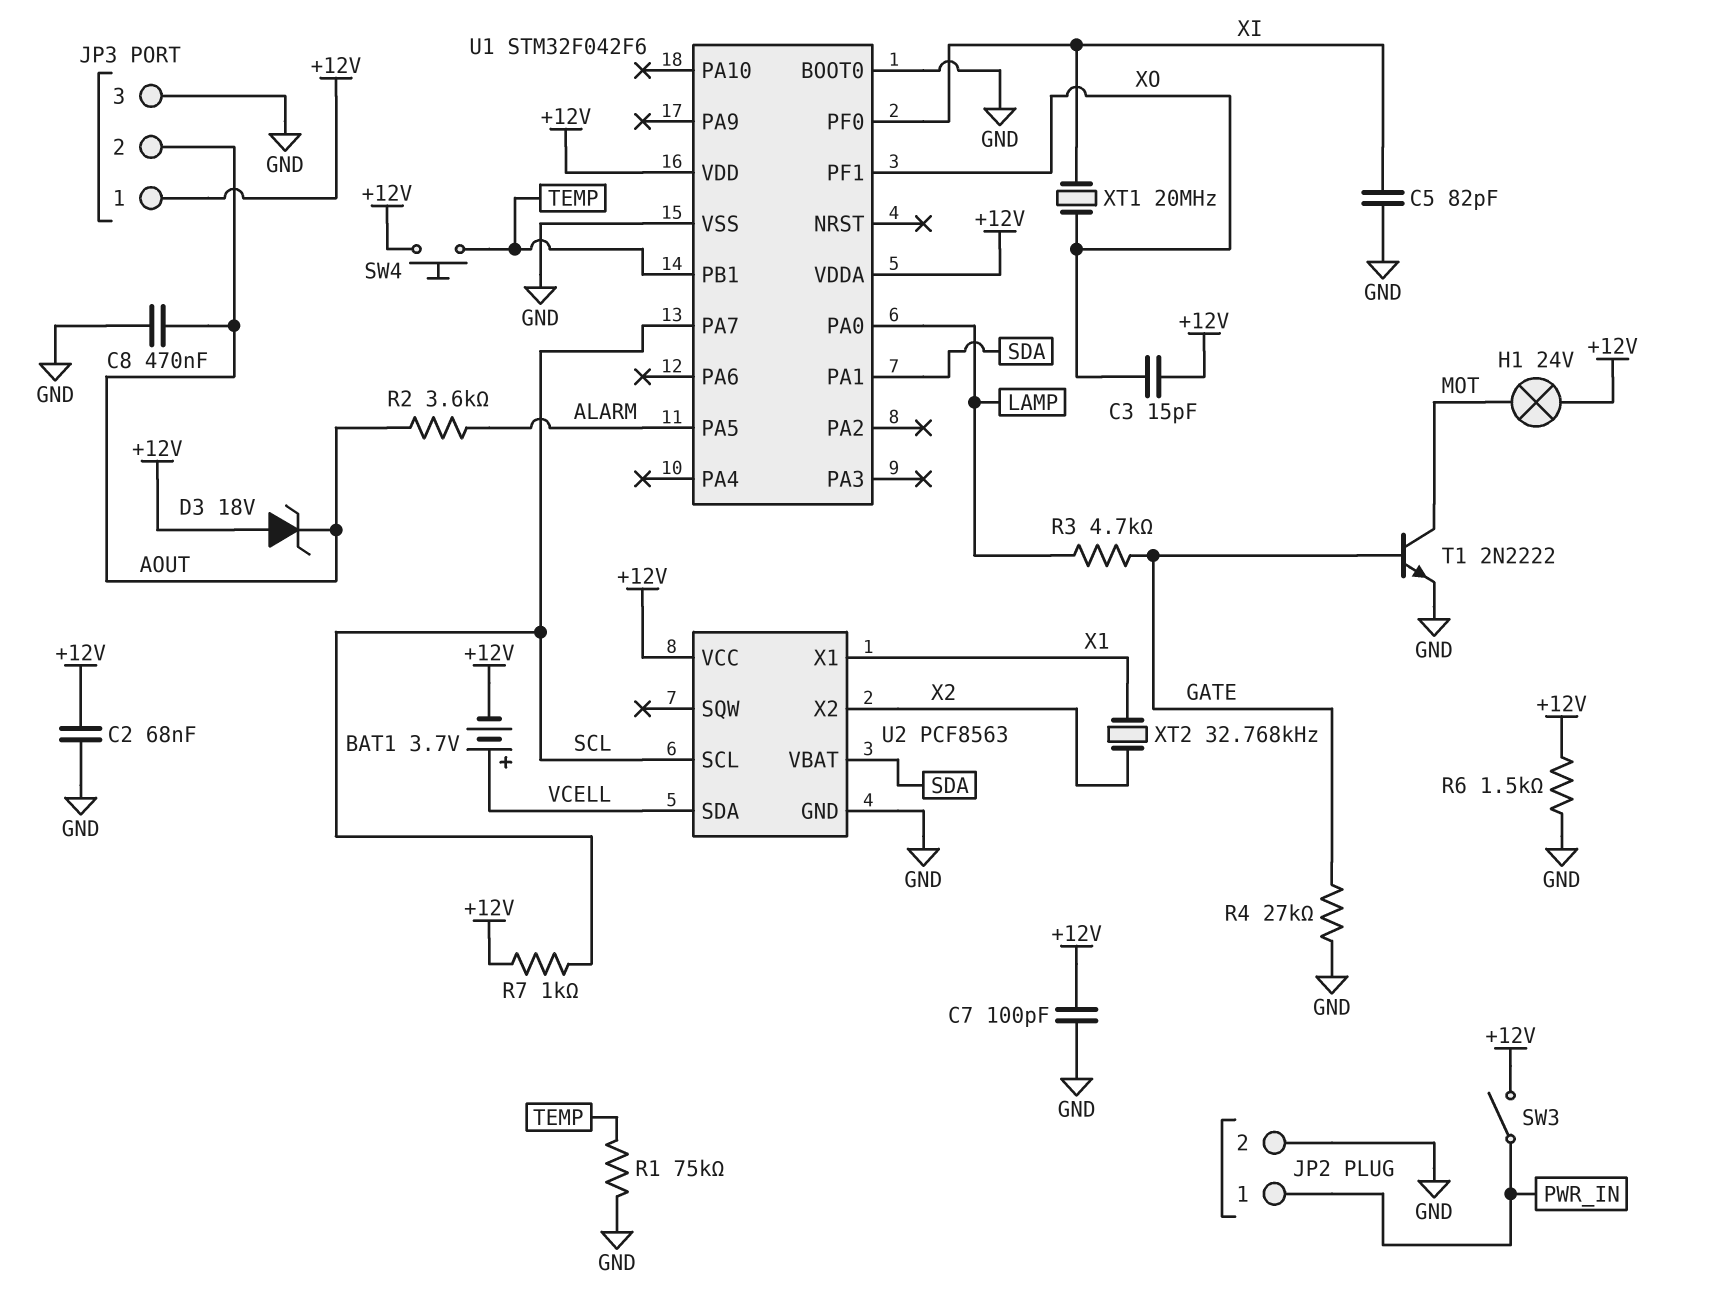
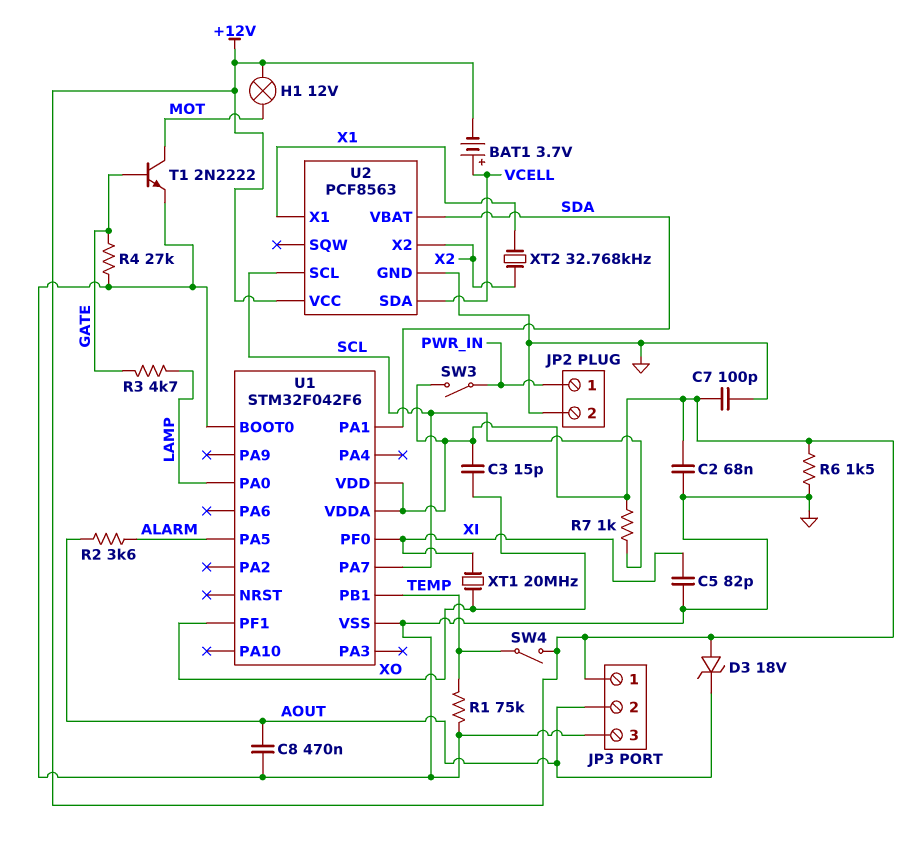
H1: lamp 24V (+12V, MOT) -> lamp 12V (+12V, MOT)
SW4: button (+12V, TEMP) -> switch (+12V, TEMP)

